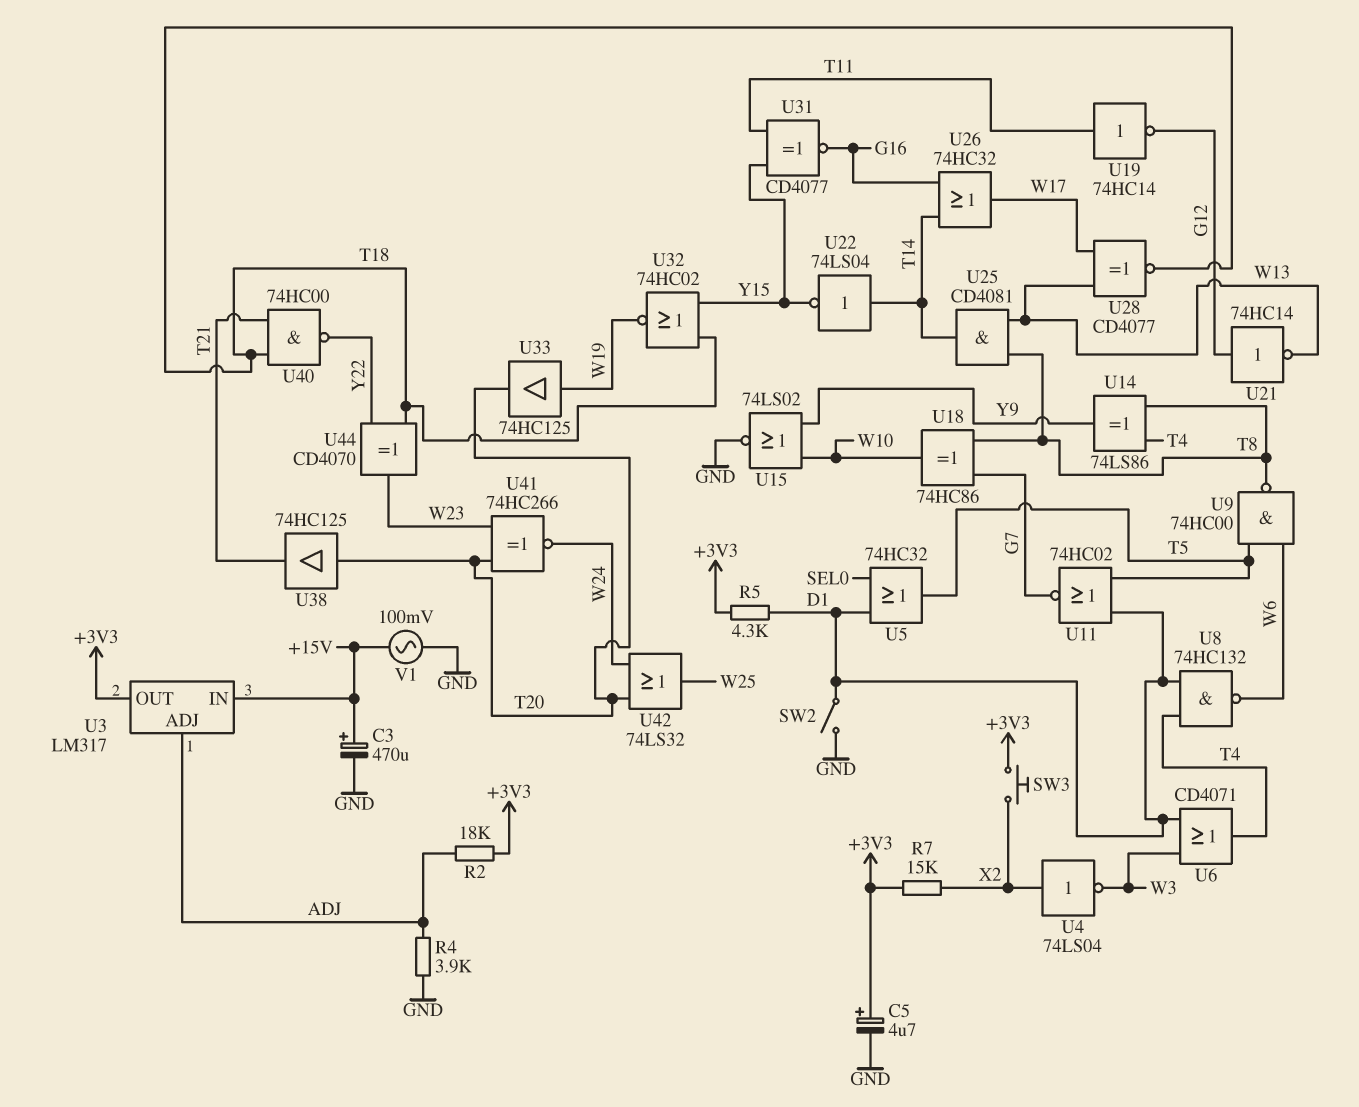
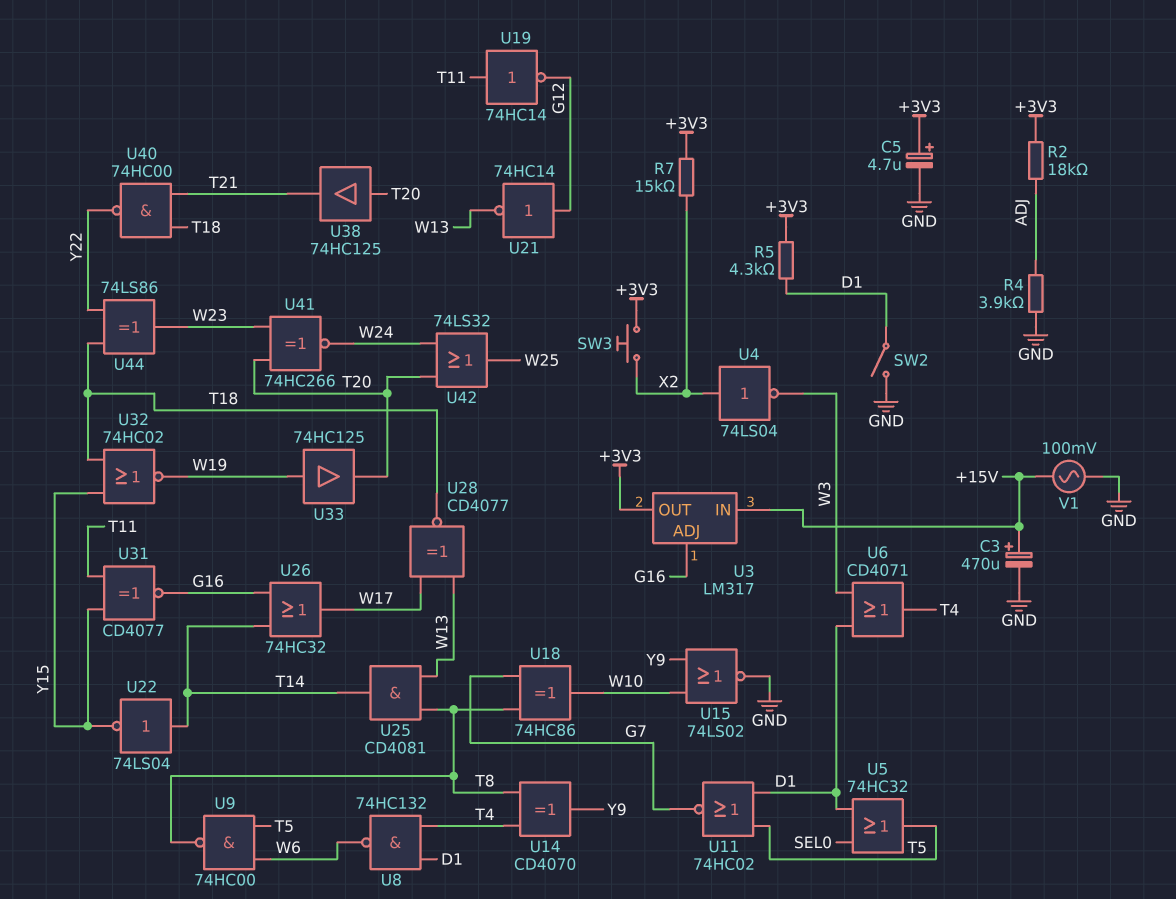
U3 pin ADJ: ADJ -> G16
U14: XOR 74LS86 (in T4, in T8, out Y9) -> XOR CD4070 (in T4, in T8, out Y9)
U44: XOR CD4070 (in T18, in Y22, out W23) -> XOR 74LS86 (in T18, in Y22, out W23)

